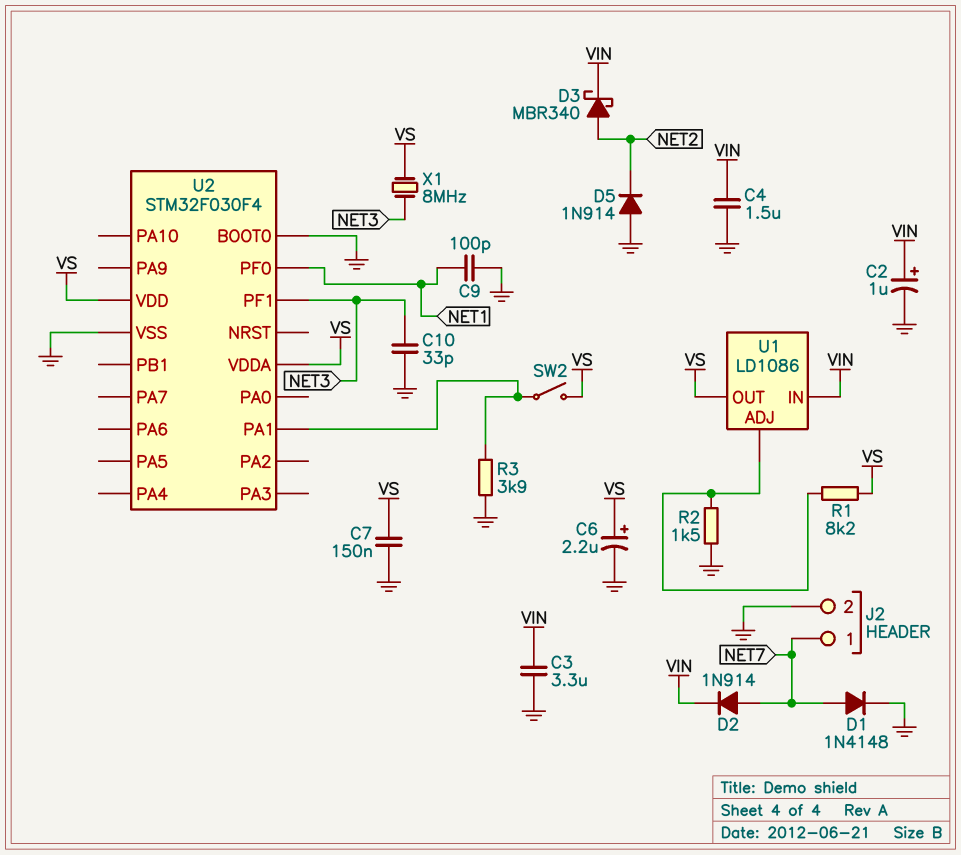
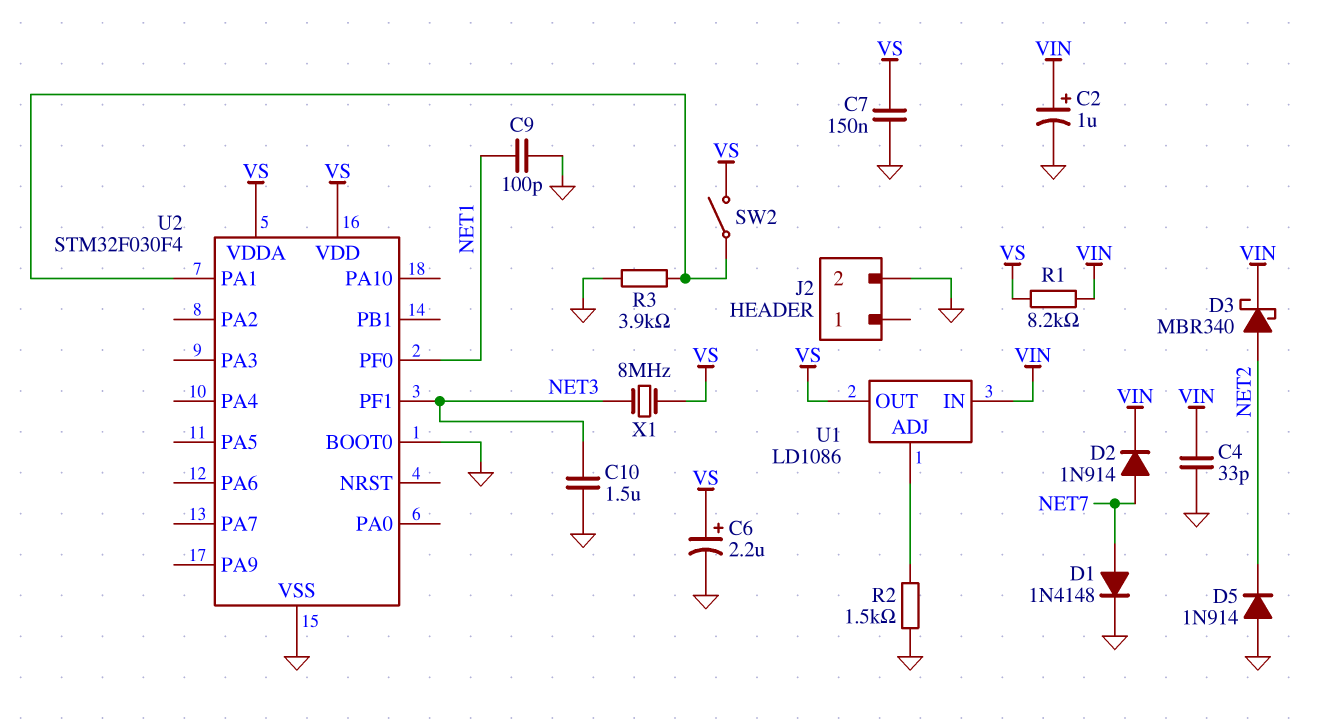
C3: 3.3uF (GND, VIN) -> none
C4: 1.5uF (GND, VIN) -> 33pF (GND, VIN)
C10: 33pF (GND, NET3) -> 1.5uF (GND, NET3)
J2 pin 1: NET7 -> none
R1: 8.2k (U1/ADJ, VS) -> 8.2k (VIN, VS)

